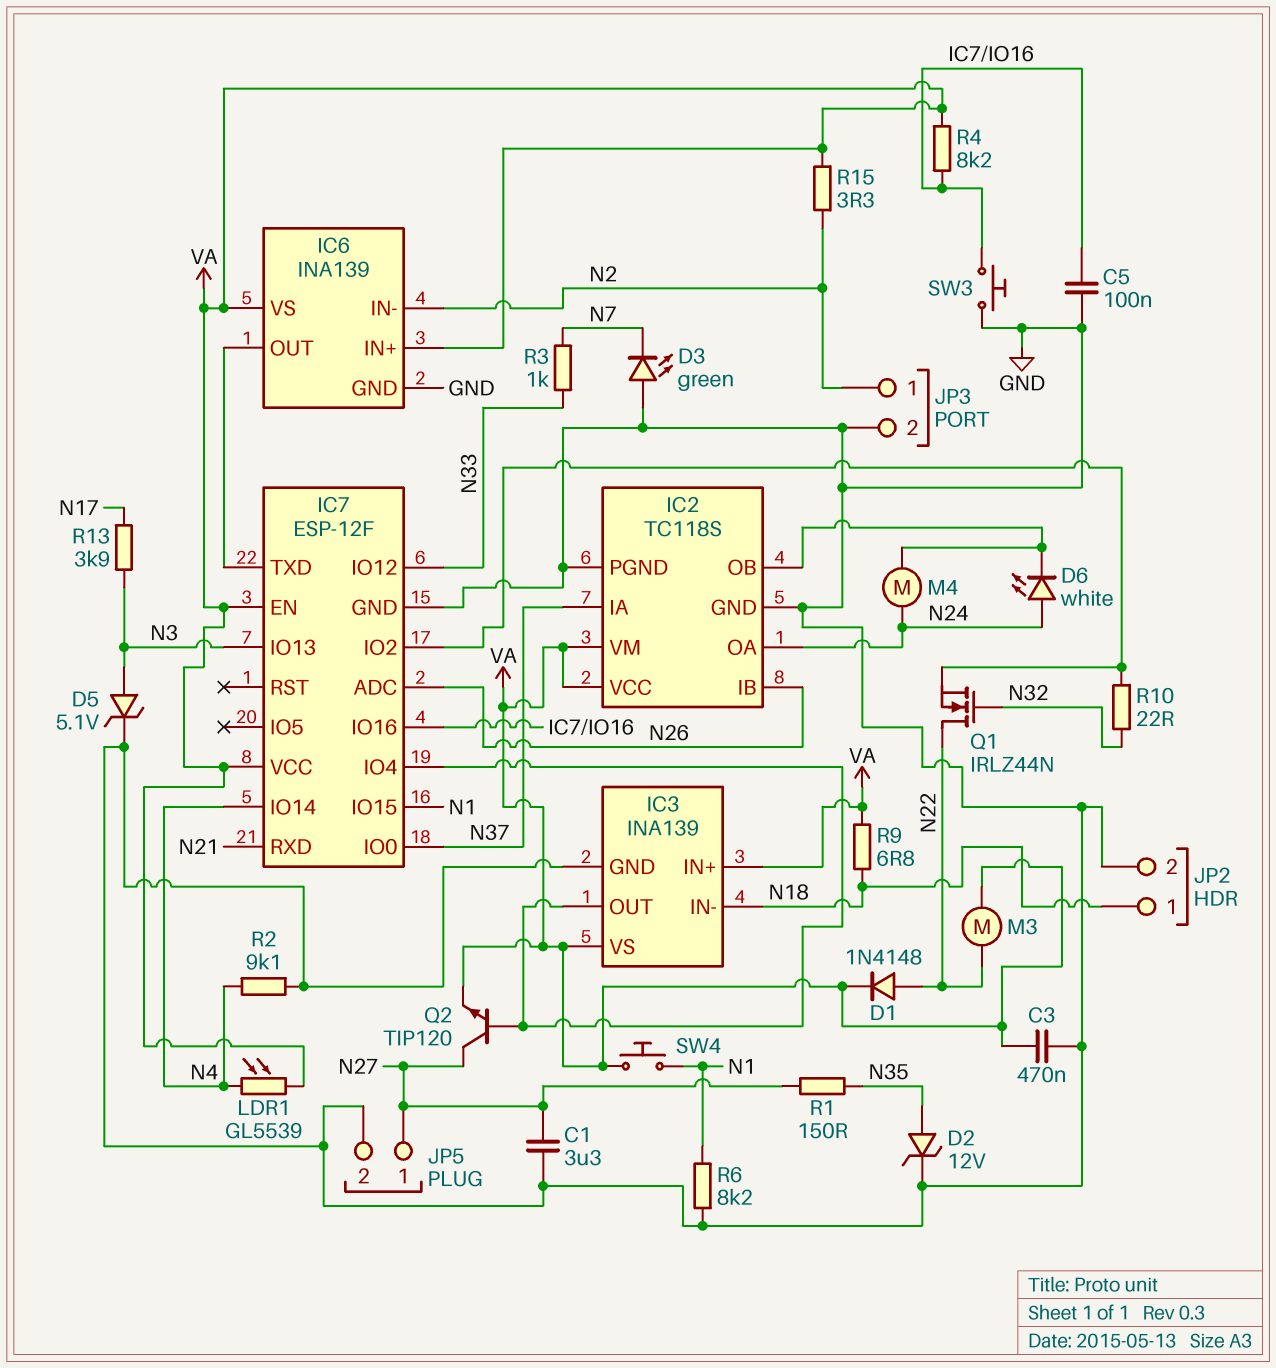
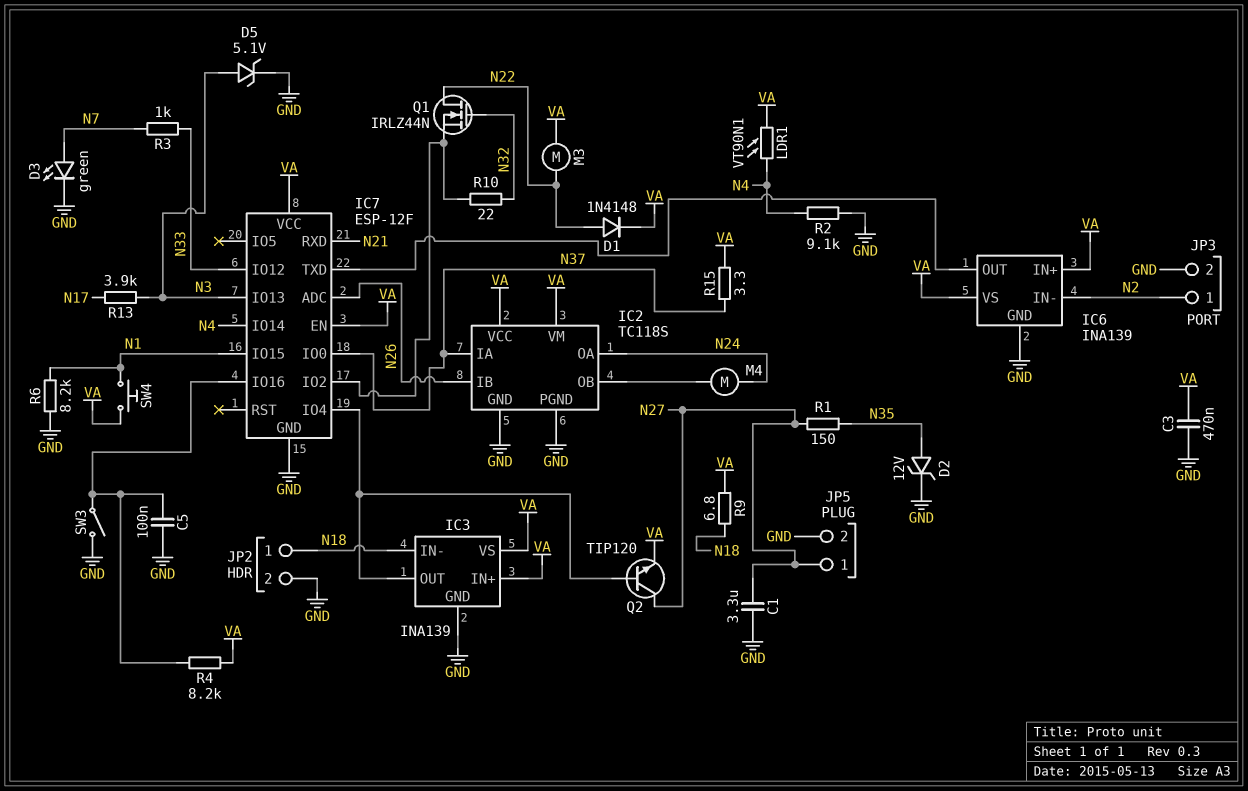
D3: LED green (A GND, K N7) -> LED green (A N7, K GND)
D6: LED white (A N24, K IC2/OB) -> none
LDR1: GL5539 (N4, VA) -> VT90N1 (N4, VA)
R15: 3.3 (N2, VA) -> 3.3 (N37, VA)
SW3: button (GND, IC7/IO16) -> switch (GND, IC7/IO16)

